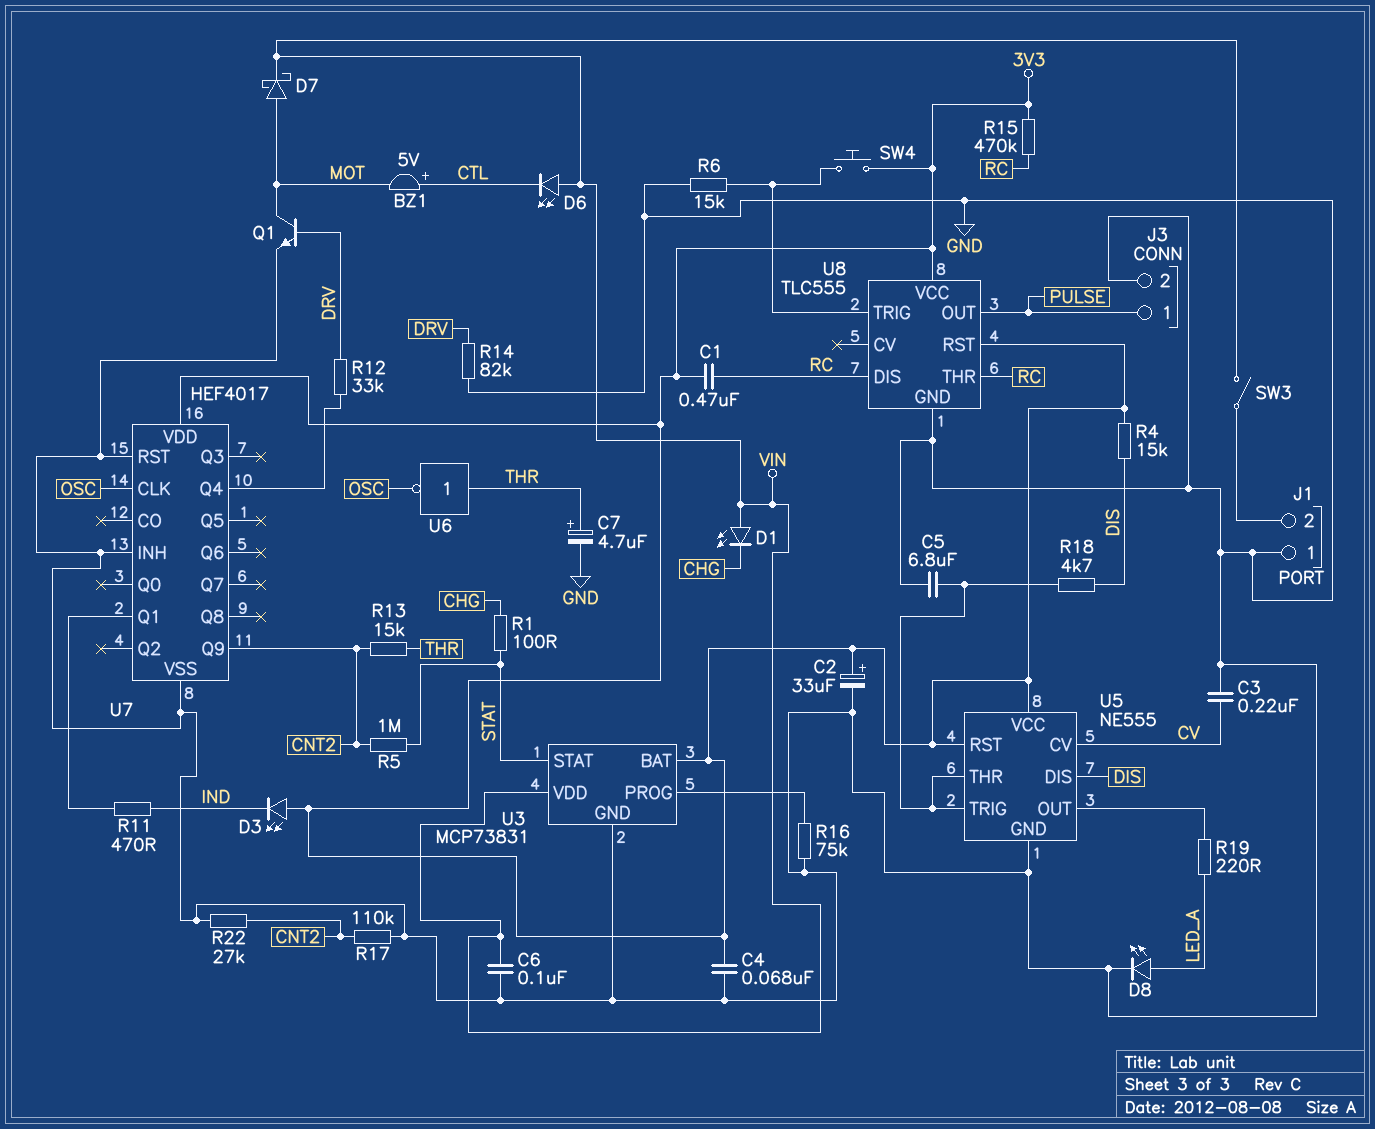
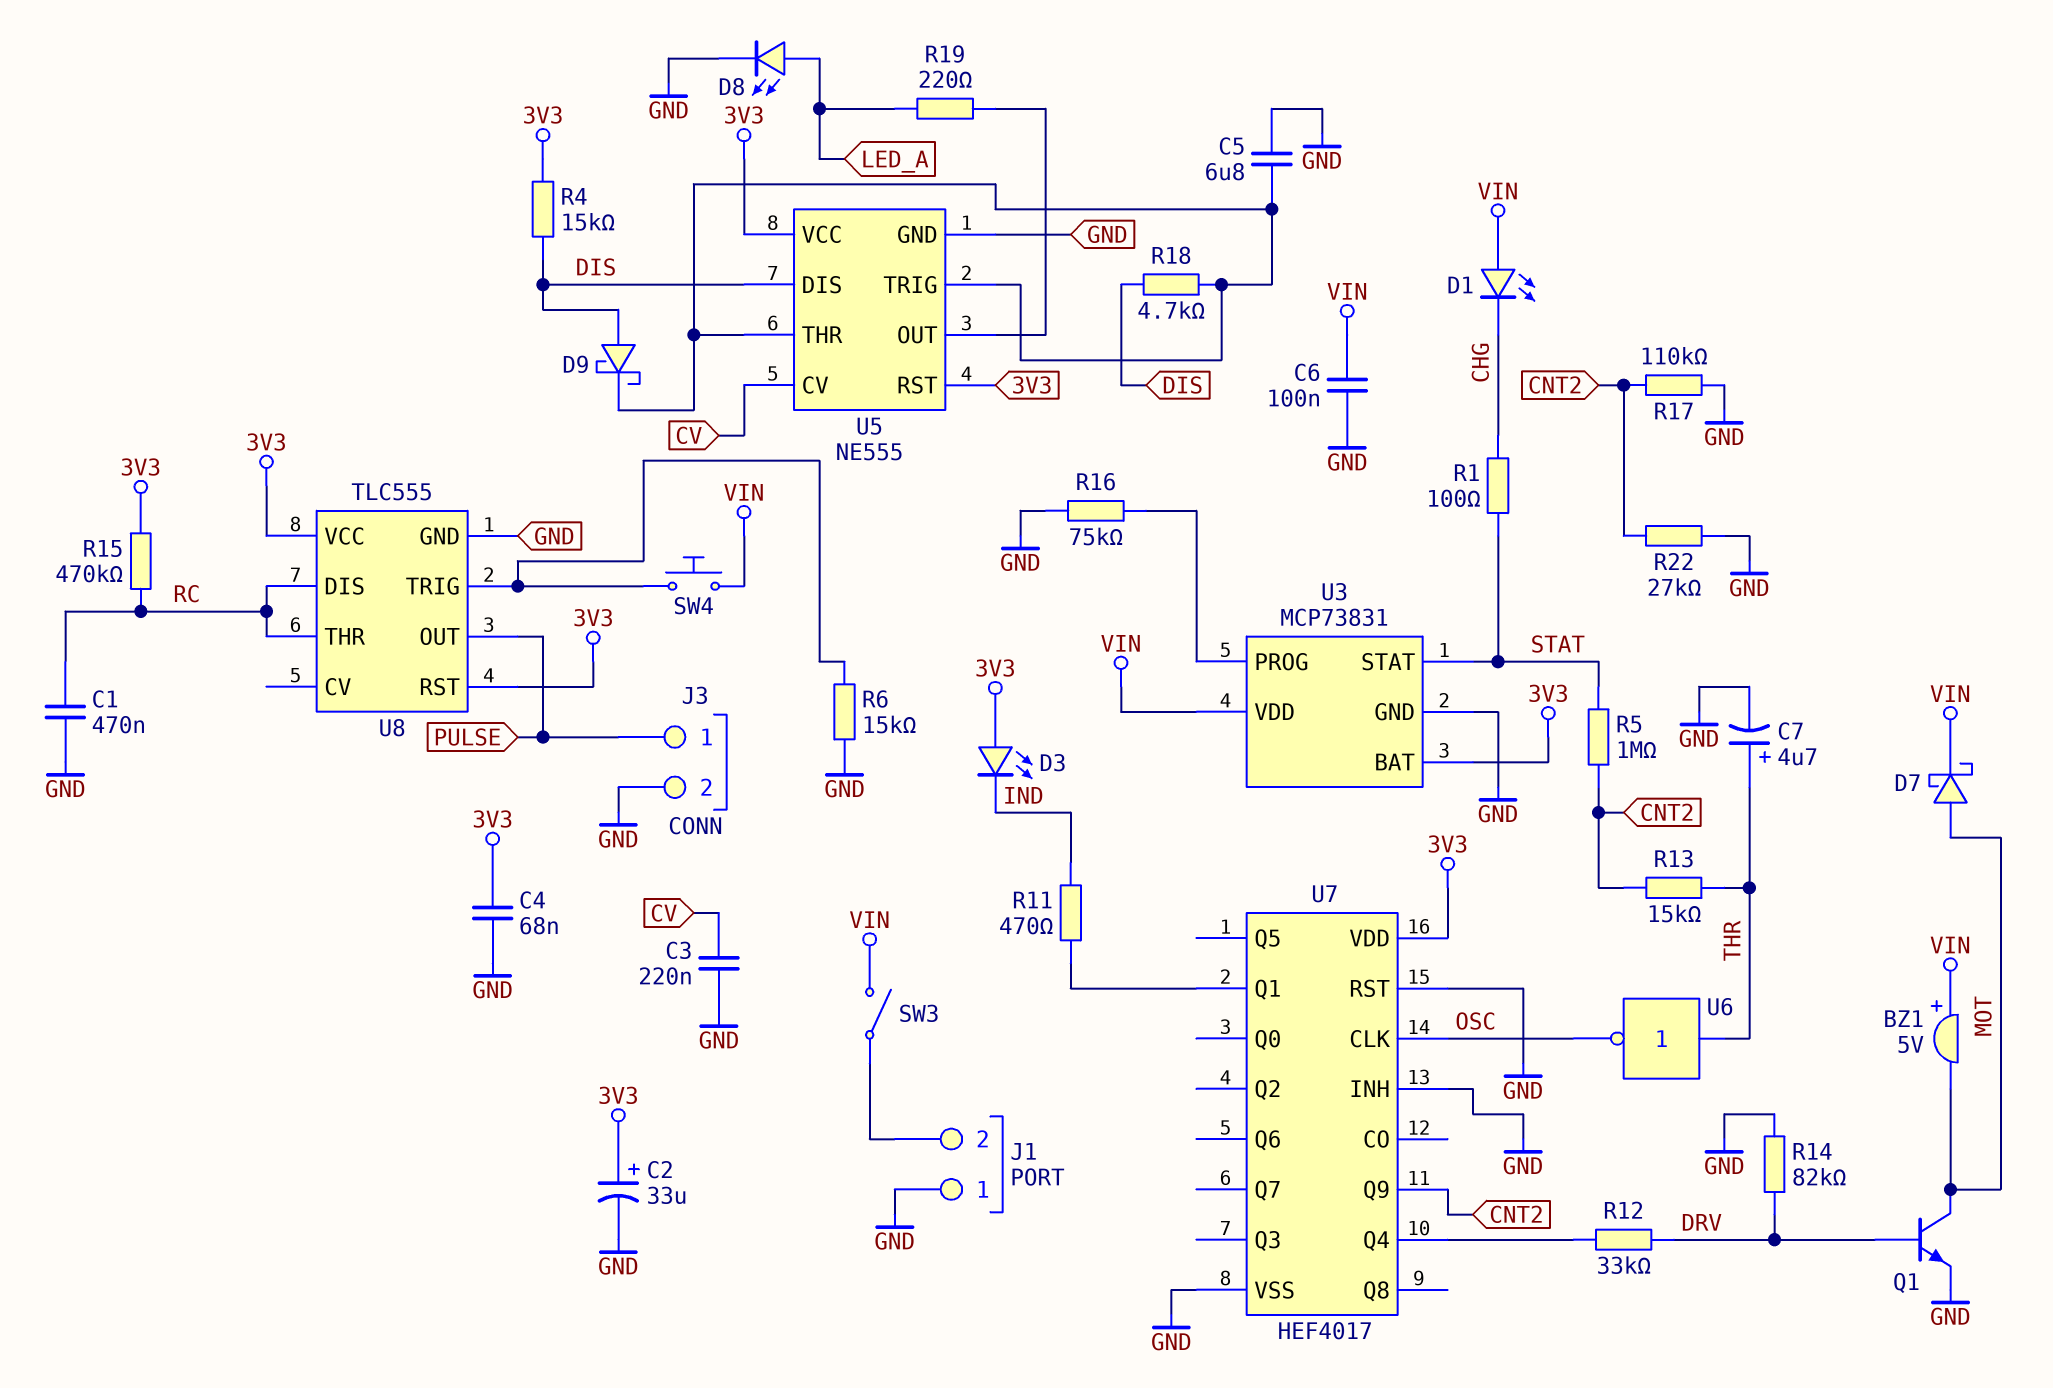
BZ1: buzzer 5V (plus CTL, minus MOT) -> buzzer 5V (plus VIN, minus MOT)
C1: 470nF (3V3, RC) -> 470nF (GND, RC)
D6: LED (A VIN, K CTL) -> none
D9: none -> schottky (A DIS, K U5/THR)
SW4: button (3V3, U8/TRIG) -> button (U8/TRIG, VIN)

